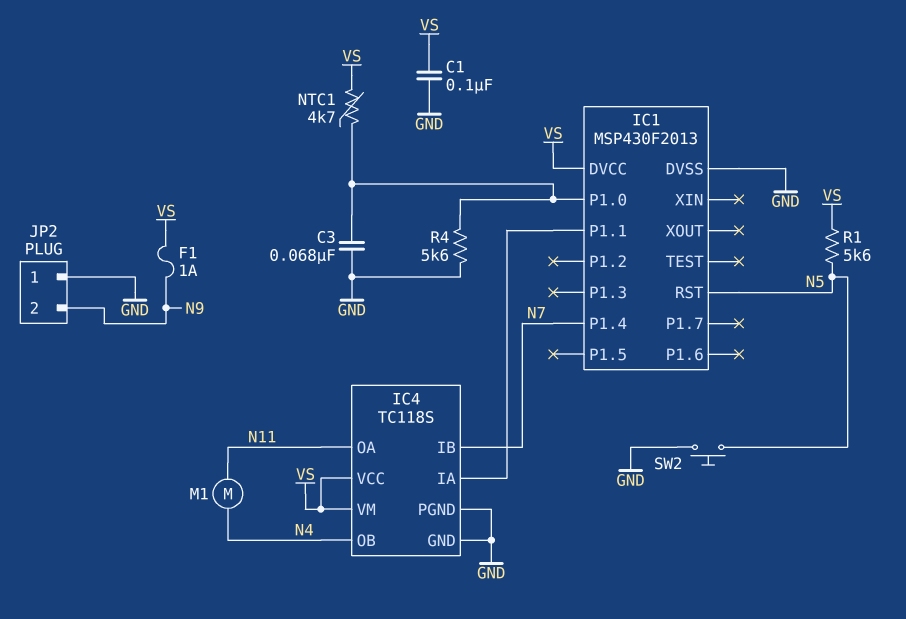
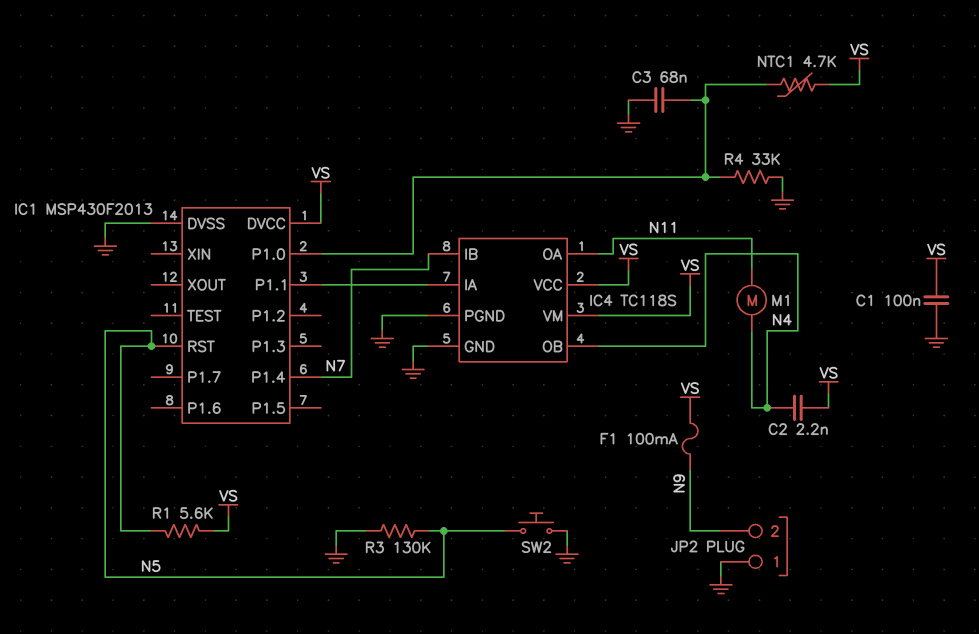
C2: none -> 2.2nF (N4, VS)
F1: 1A (N9, VS) -> 100mA (N9, VS)
R3: none -> 130k (GND, N5)
R4: 5.6k (GND, IC1/P1.0) -> 33k (GND, IC1/P1.0)

